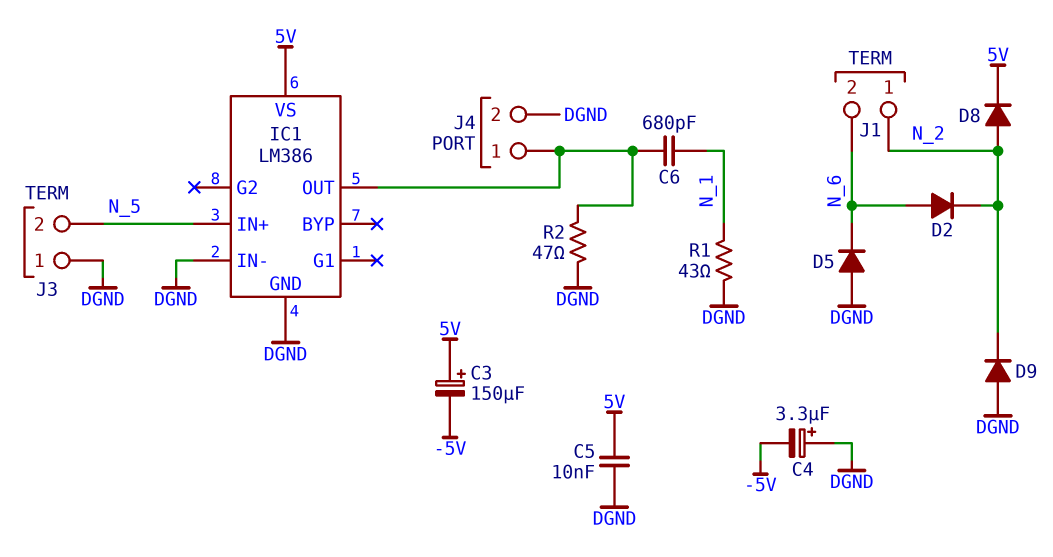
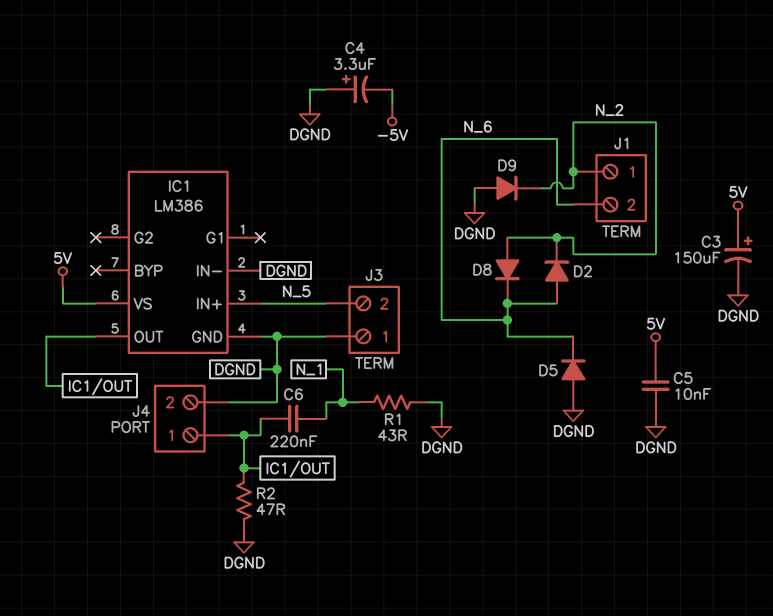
C3: 150uF (plus 5V, minus -5V) -> 150uF (plus 5V, minus DGND)
C6: 680pF (IC1/OUT, N_1) -> 220nF (IC1/OUT, N_1)
D8: diode (A N_2, K 5V) -> diode (A N_2, K N_6)

